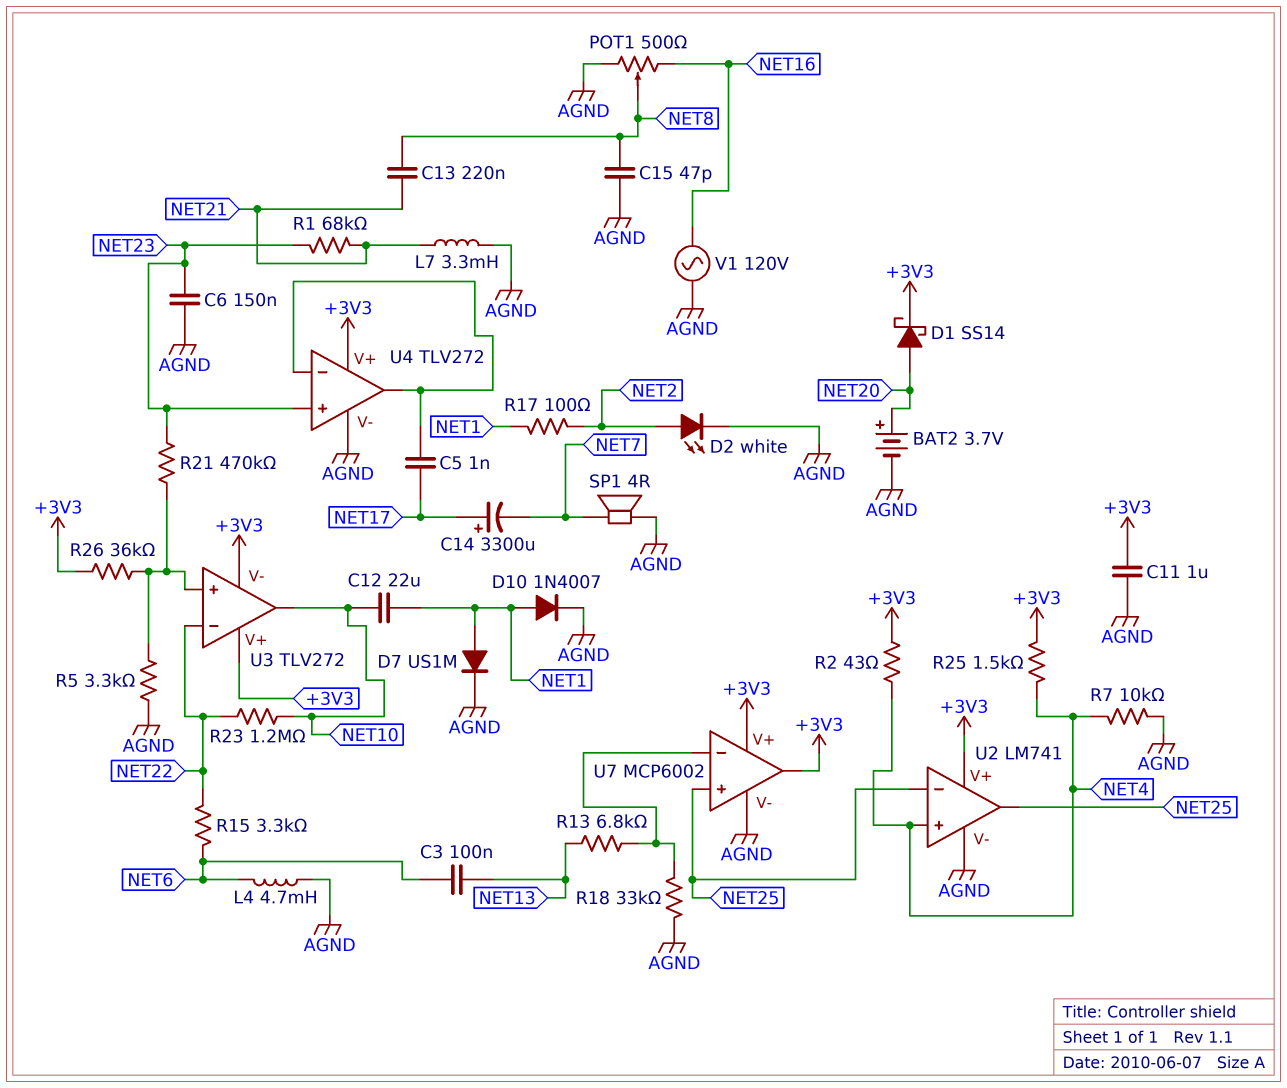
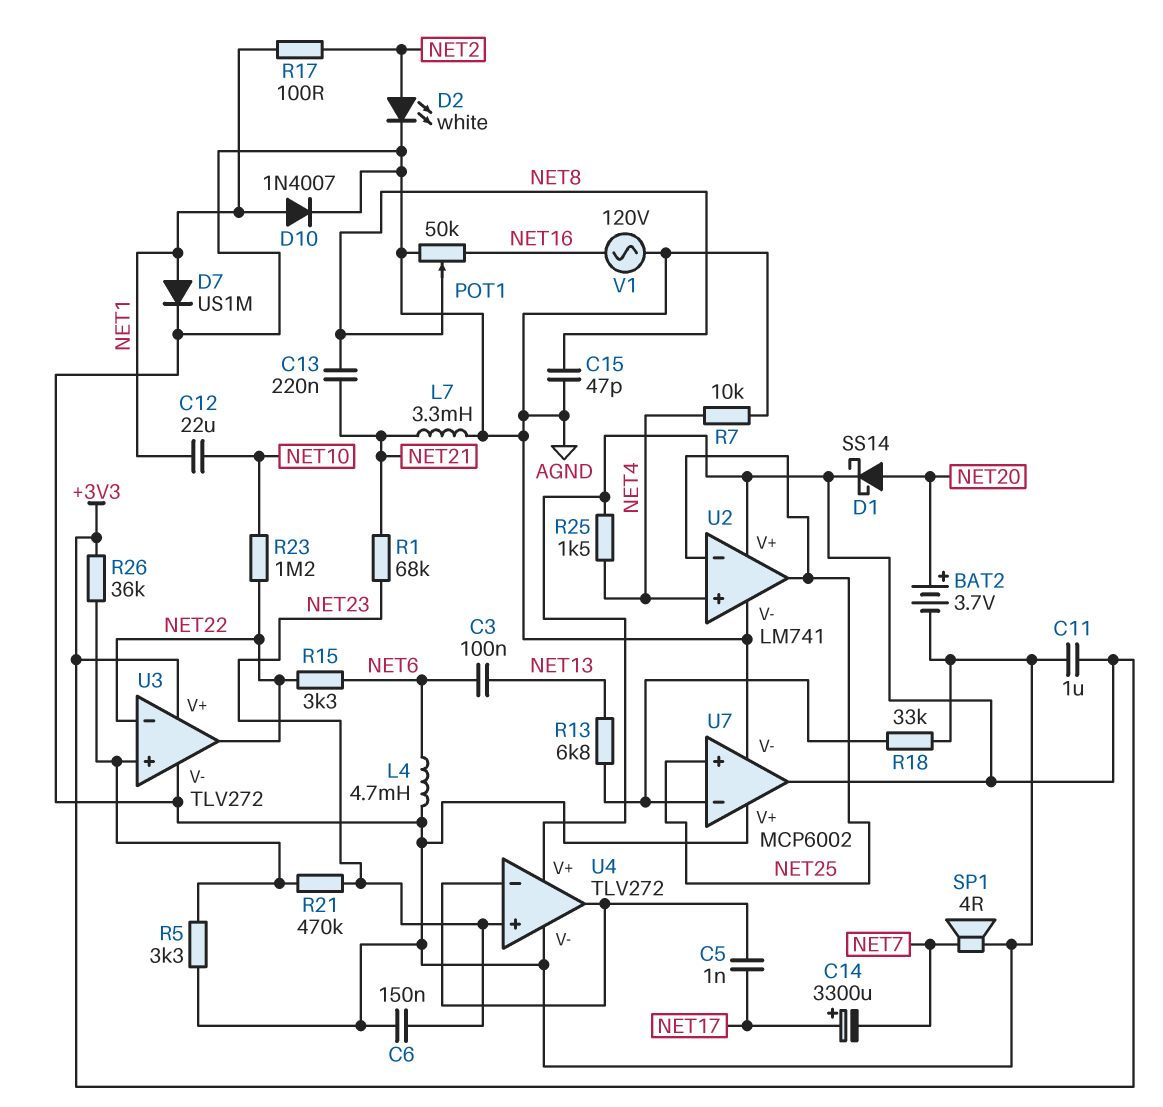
POT1: 500 (AGND, NET16, wiper NET8) -> 50k (AGND, NET16, wiper NET8)
R2: 43 (+3V3, NET4) -> none
U3 pin V-: +3V3 -> AGND
U3 pin out: NET10 -> NET22
U7 pin V+: +3V3 -> AGND

